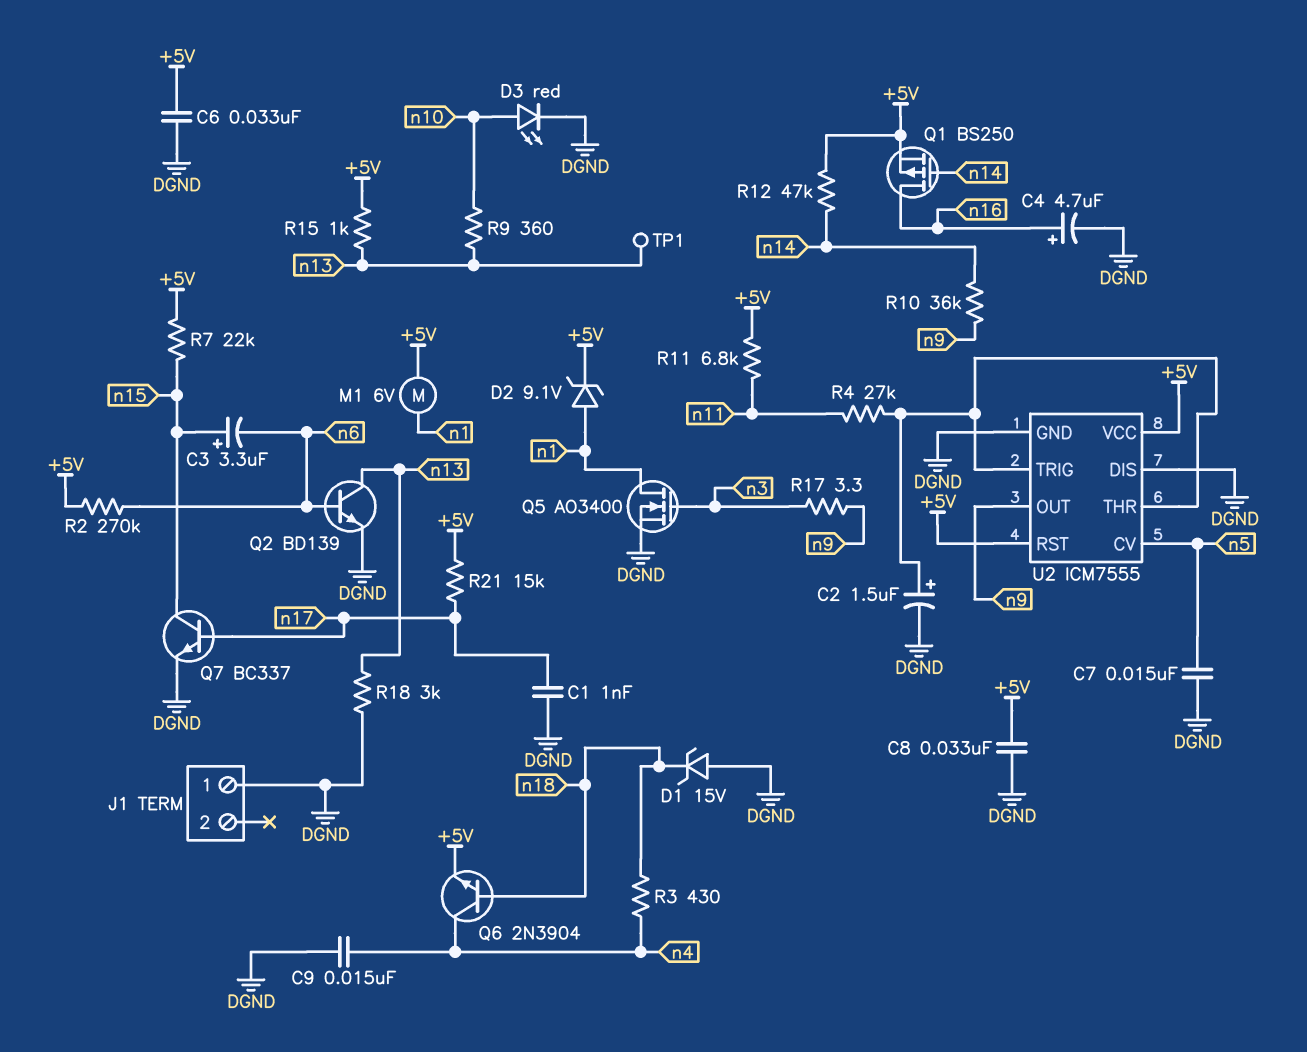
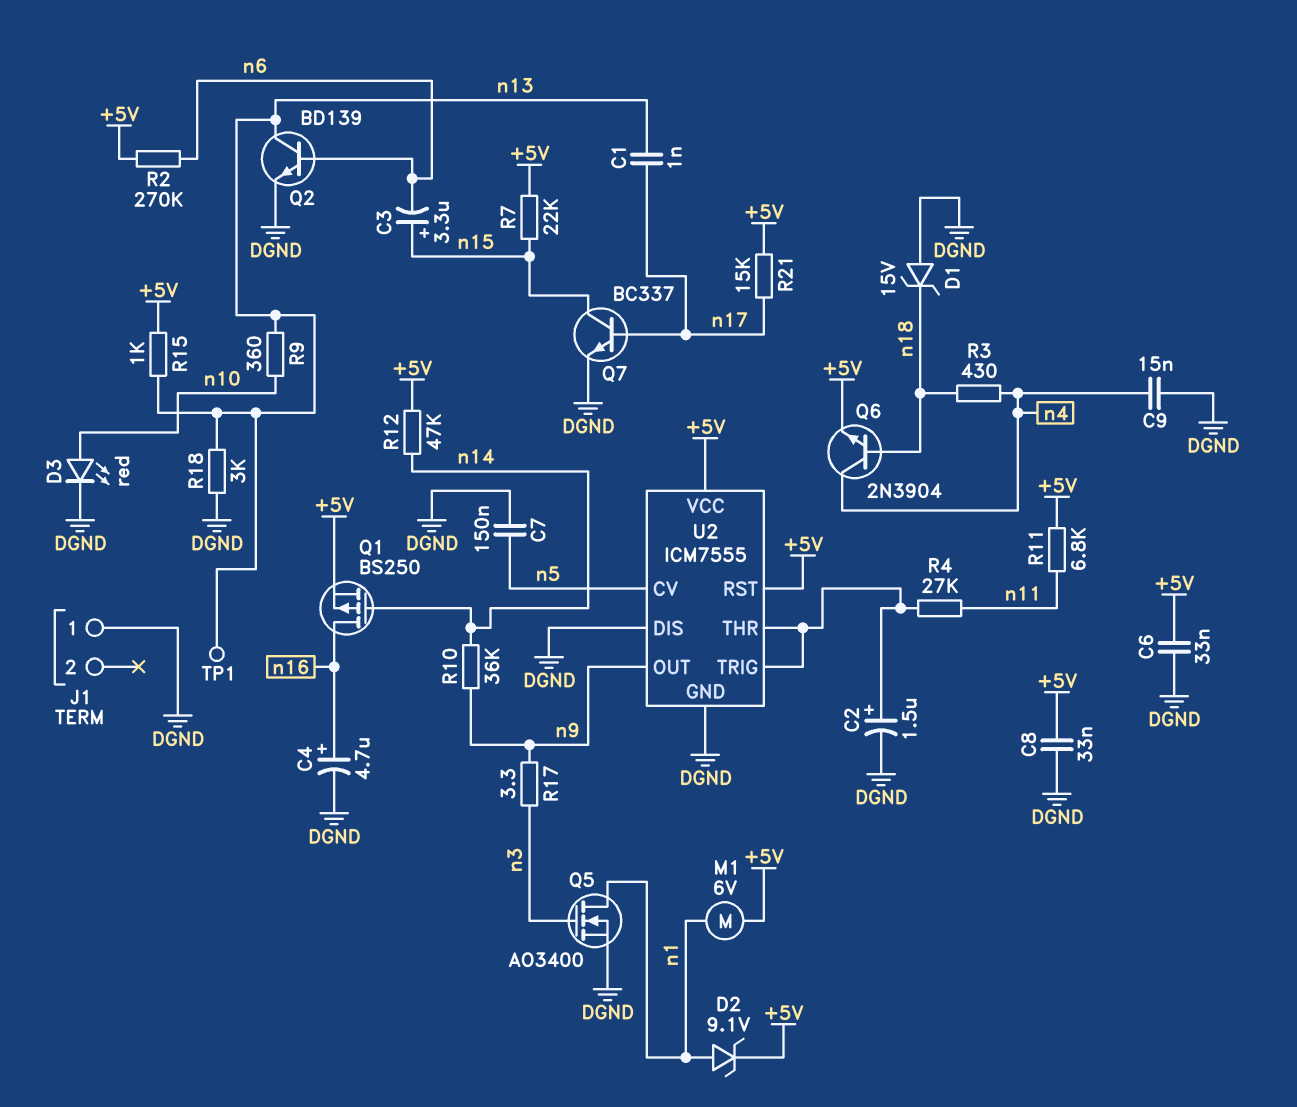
C1: 1nF (DGND, n17) -> 1nF (n13, n17)
C7: 15nF (DGND, n5) -> 150nF (DGND, n5)

